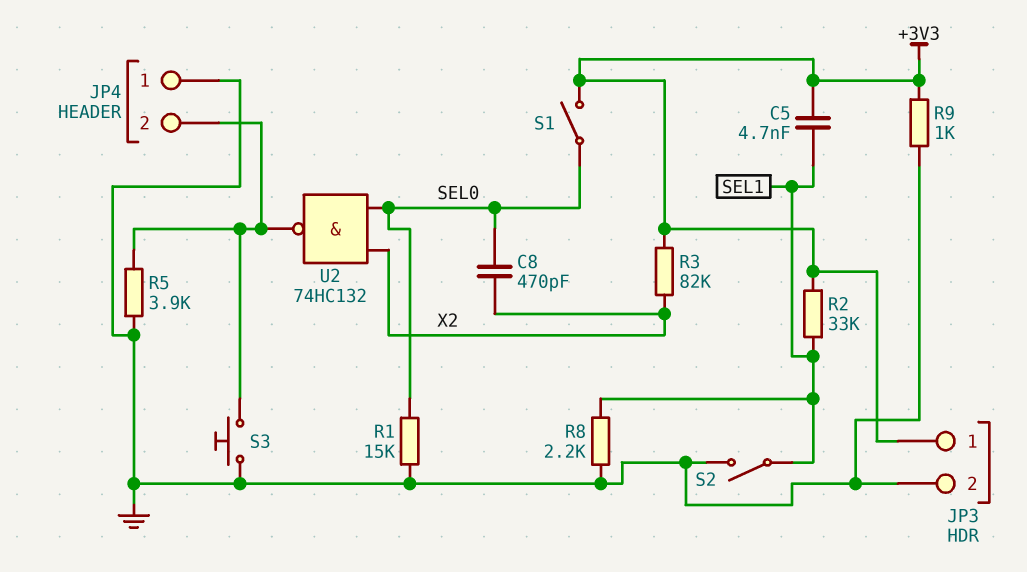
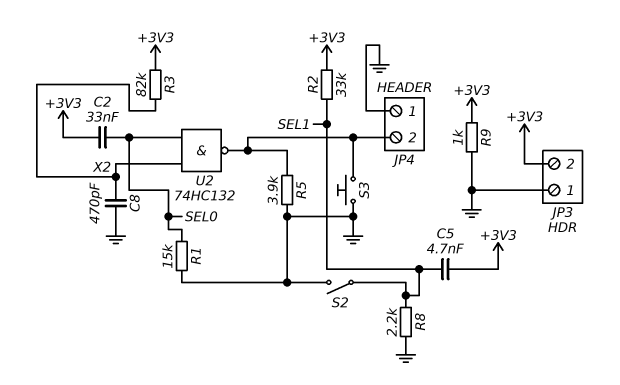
C2: none -> 33nF (+3V3, SEL0)
C8: 470pF (SEL0, X2) -> 470pF (GND, X2)
JP3 pin 1: +3V3 -> GND
JP3 pin 2: GND -> +3V3
S1: switch (+3V3, SEL0) -> none

